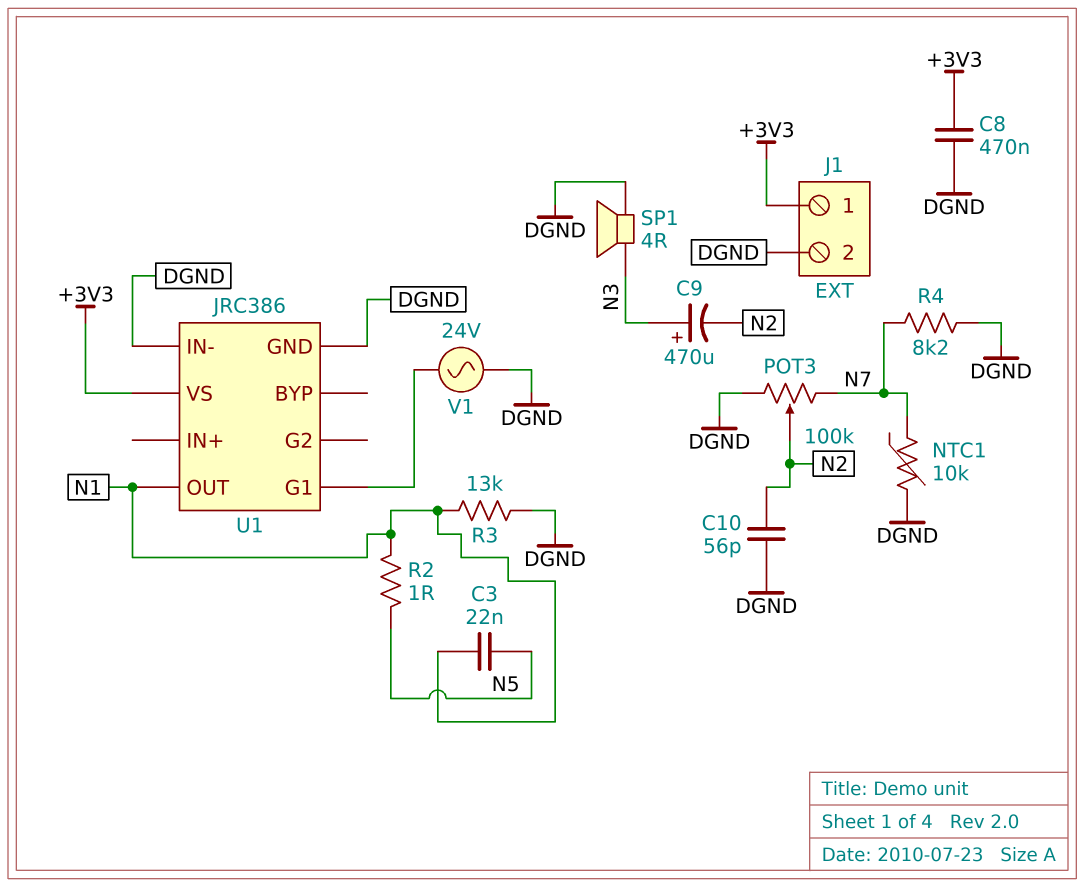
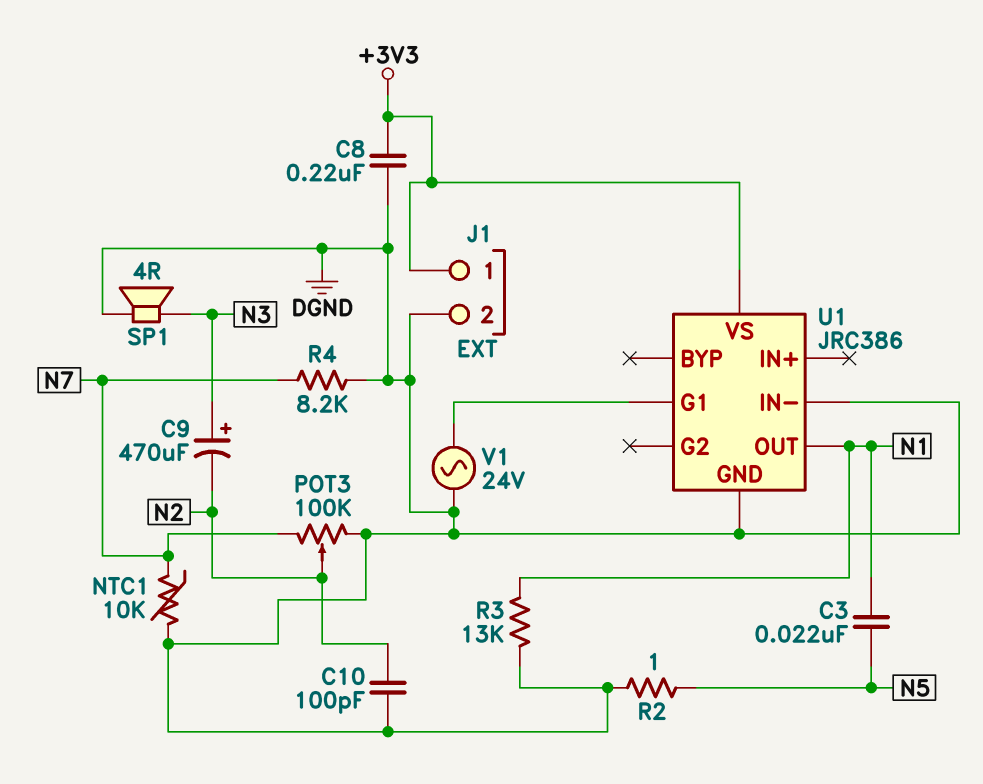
C8: 470nF (+3V3, DGND) -> 220nF (+3V3, DGND)
C10: 56pF (DGND, N2) -> 100pF (DGND, N2)
R2: 1 (N1, N5) -> 1 (DGND, N5)

